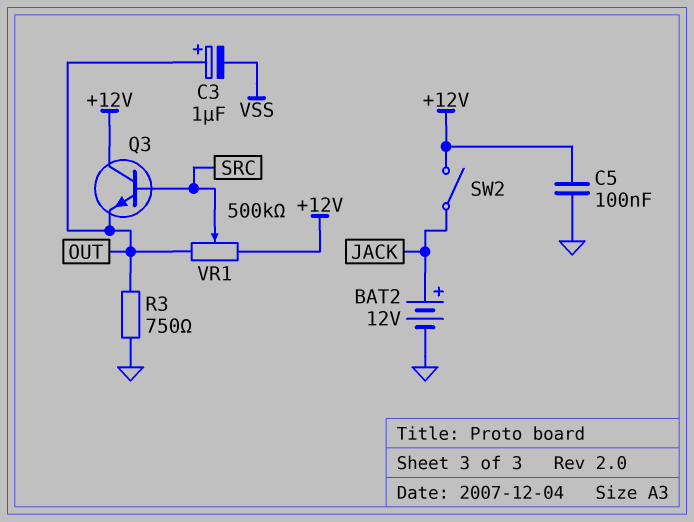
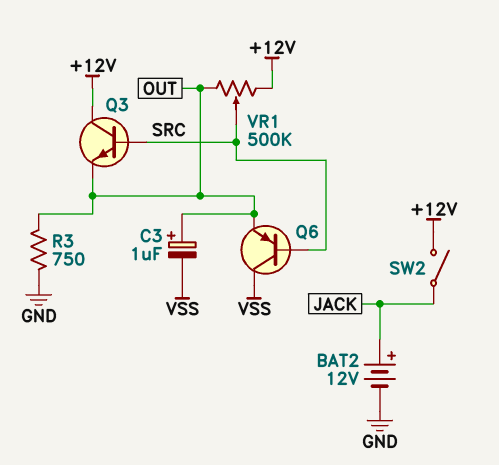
C5: 100nF (+12V, GND) -> none
Q6: none -> PNP (B SRC, C VSS, E OUT)

